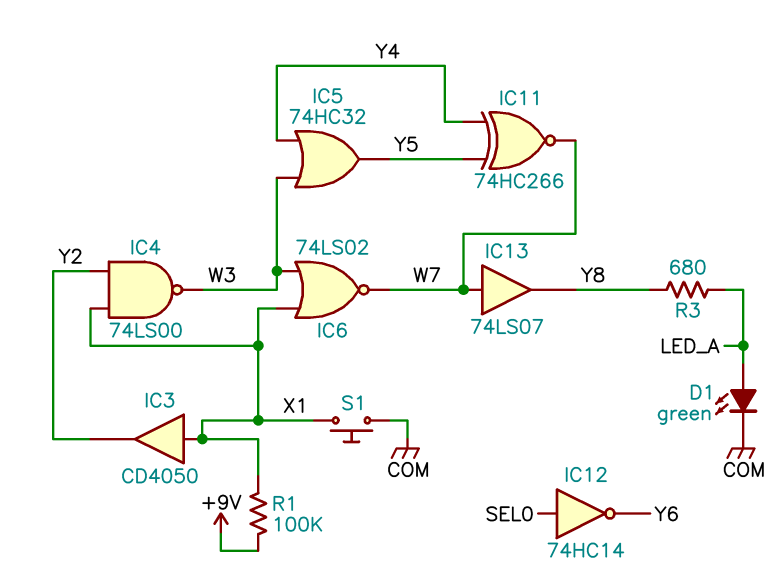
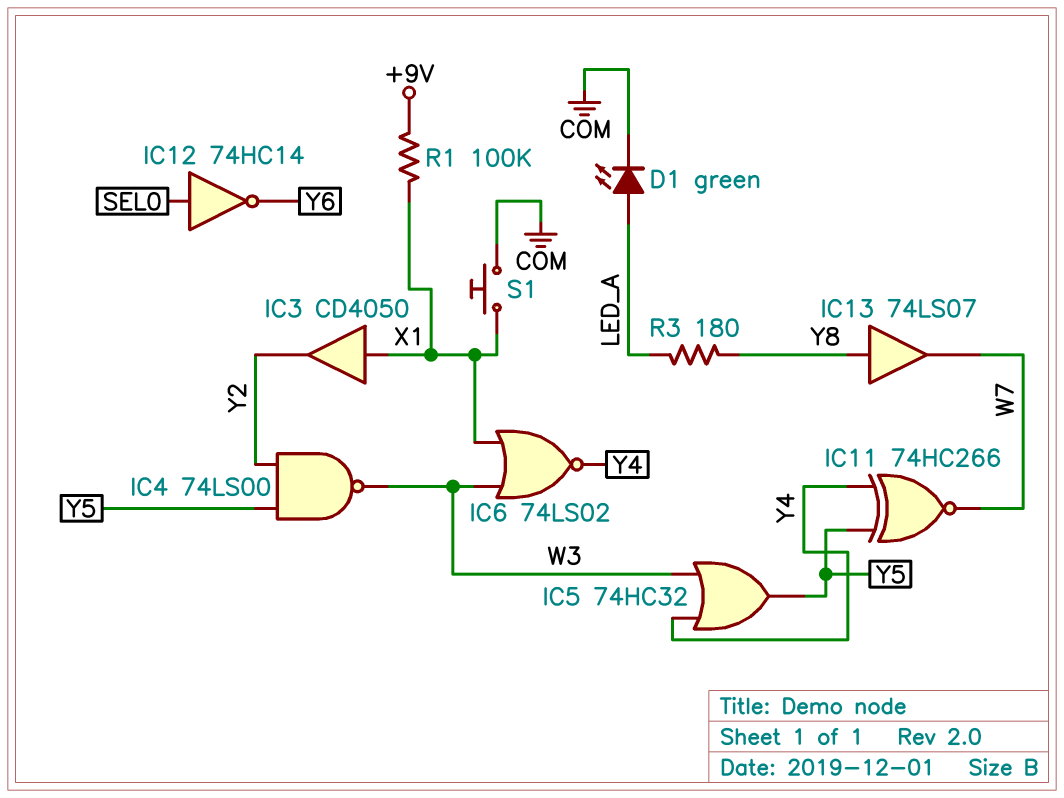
IC4: NAND 74LS00 (in X1, in Y2, out W3) -> NAND 74LS00 (in Y2, in Y5, out W3)
IC6: NOR 74LS02 (in W3, in X1, out W7) -> NOR 74LS02 (in W3, in X1, out Y4)
IC13: buffer 74LS07 (in W7, out Y8) -> buffer 74LS07 (in Y8, out W7)
R3: 680 (LED_A, Y8) -> 180 (LED_A, Y8)

